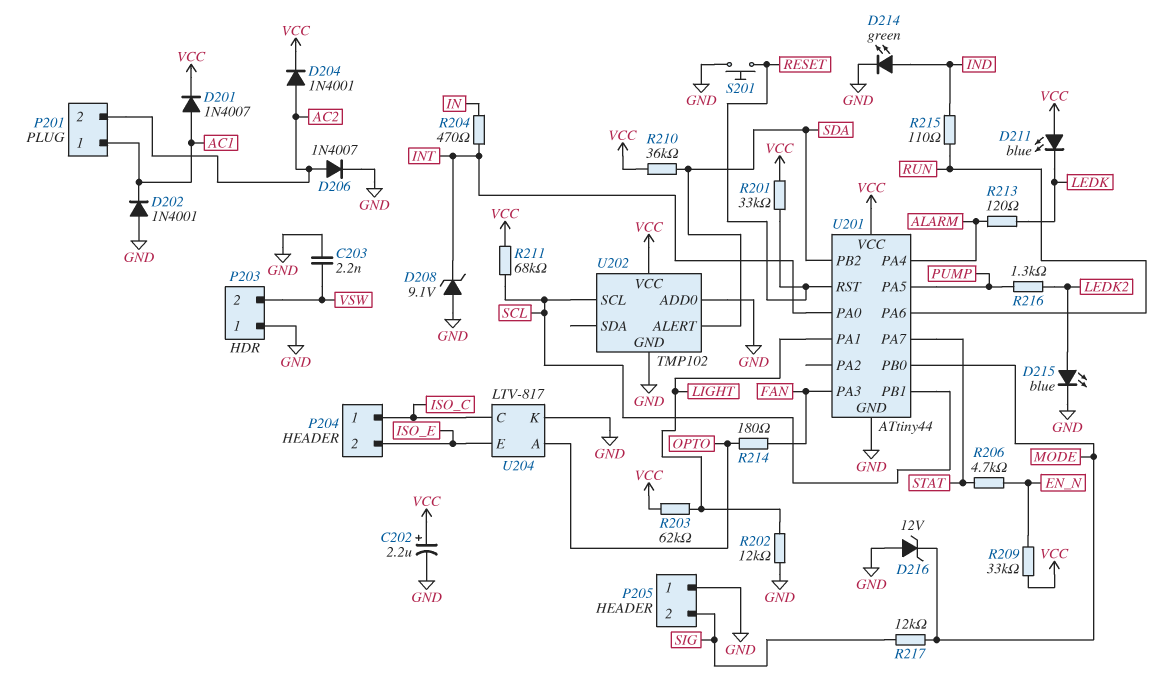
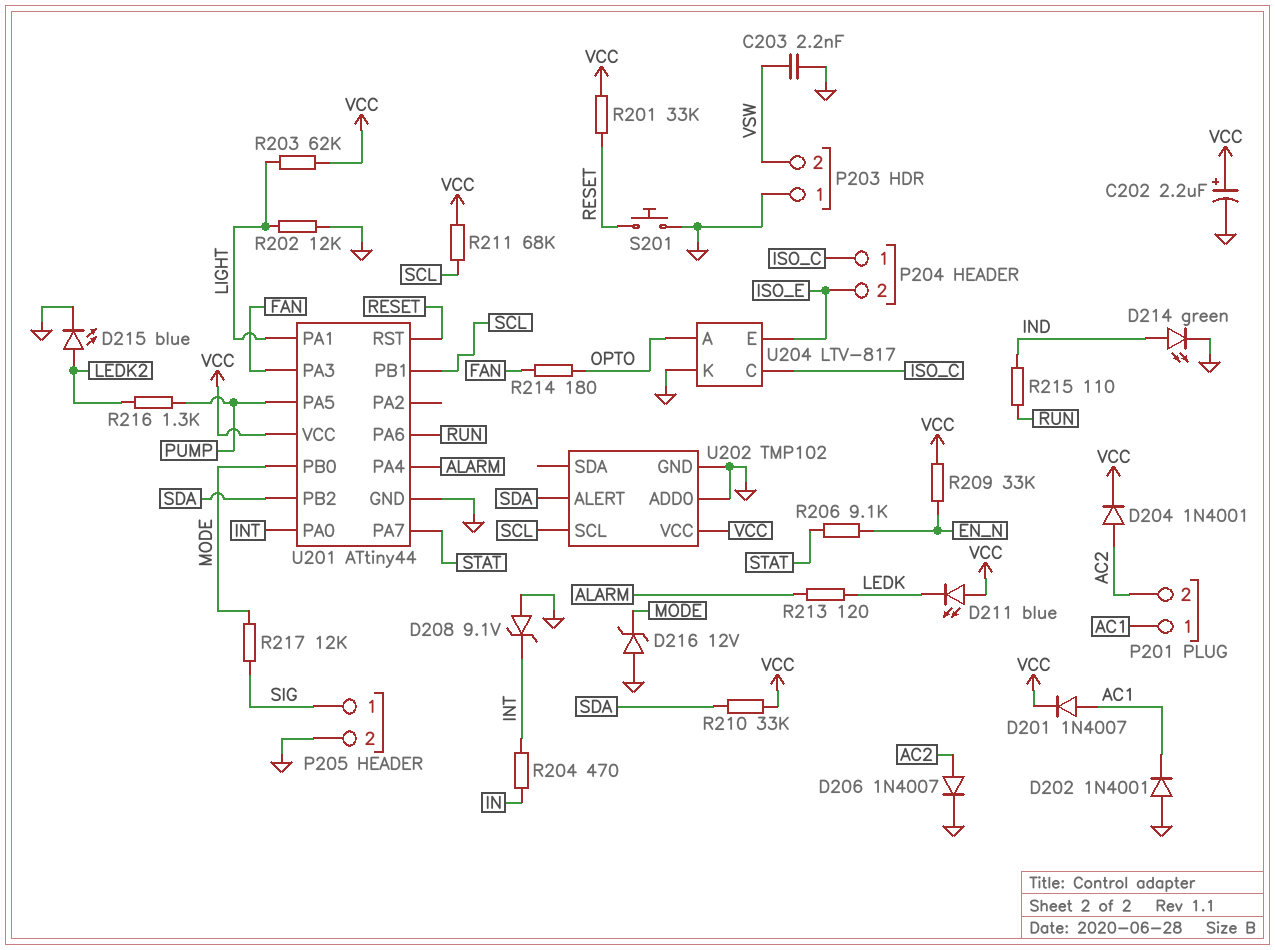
P205 pin 1: GND -> SIG
P205 pin 2: SIG -> GND
R206: 4.7k (EN_N, STAT) -> 9.1k (EN_N, STAT)
R210: 36k (SDA, VCC) -> 33k (SDA, VCC)

